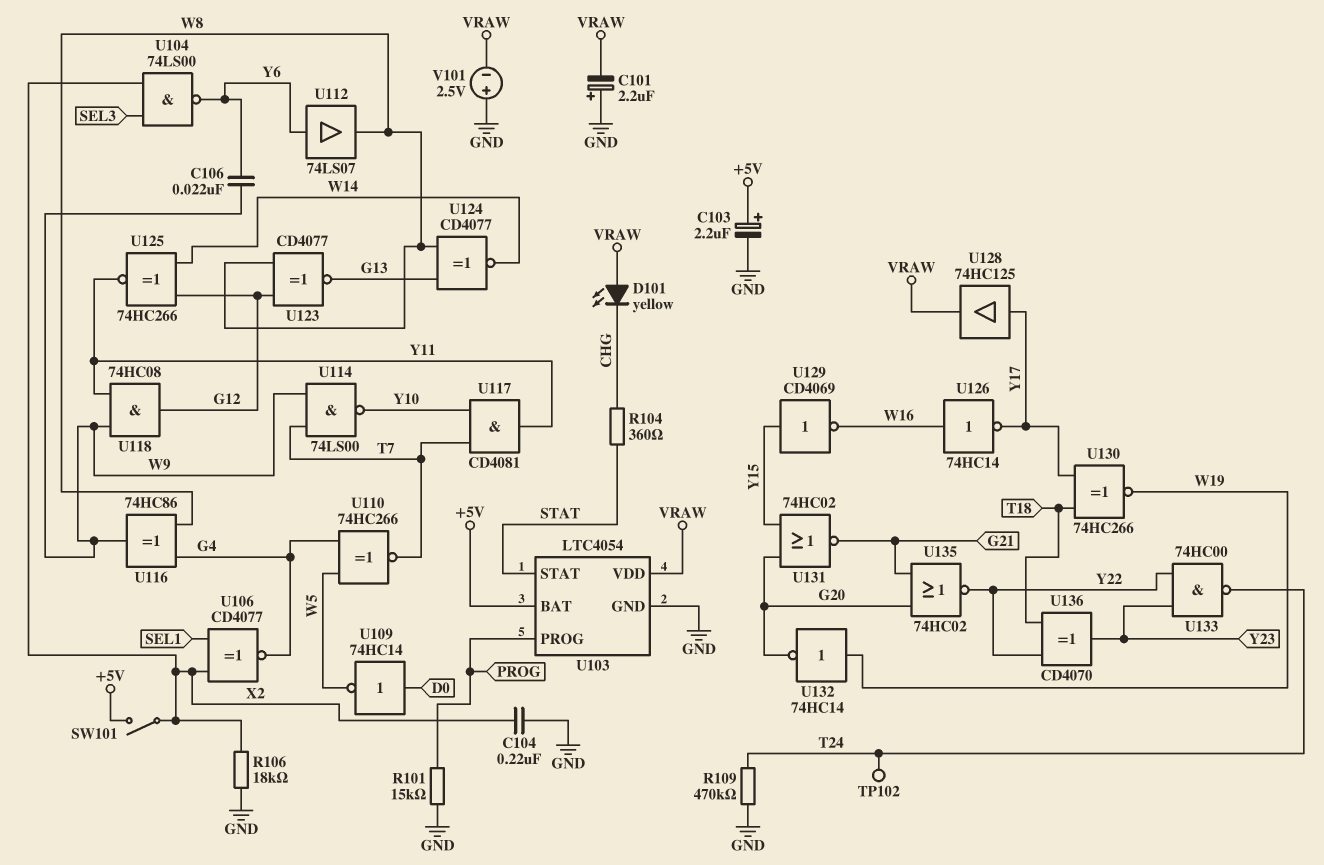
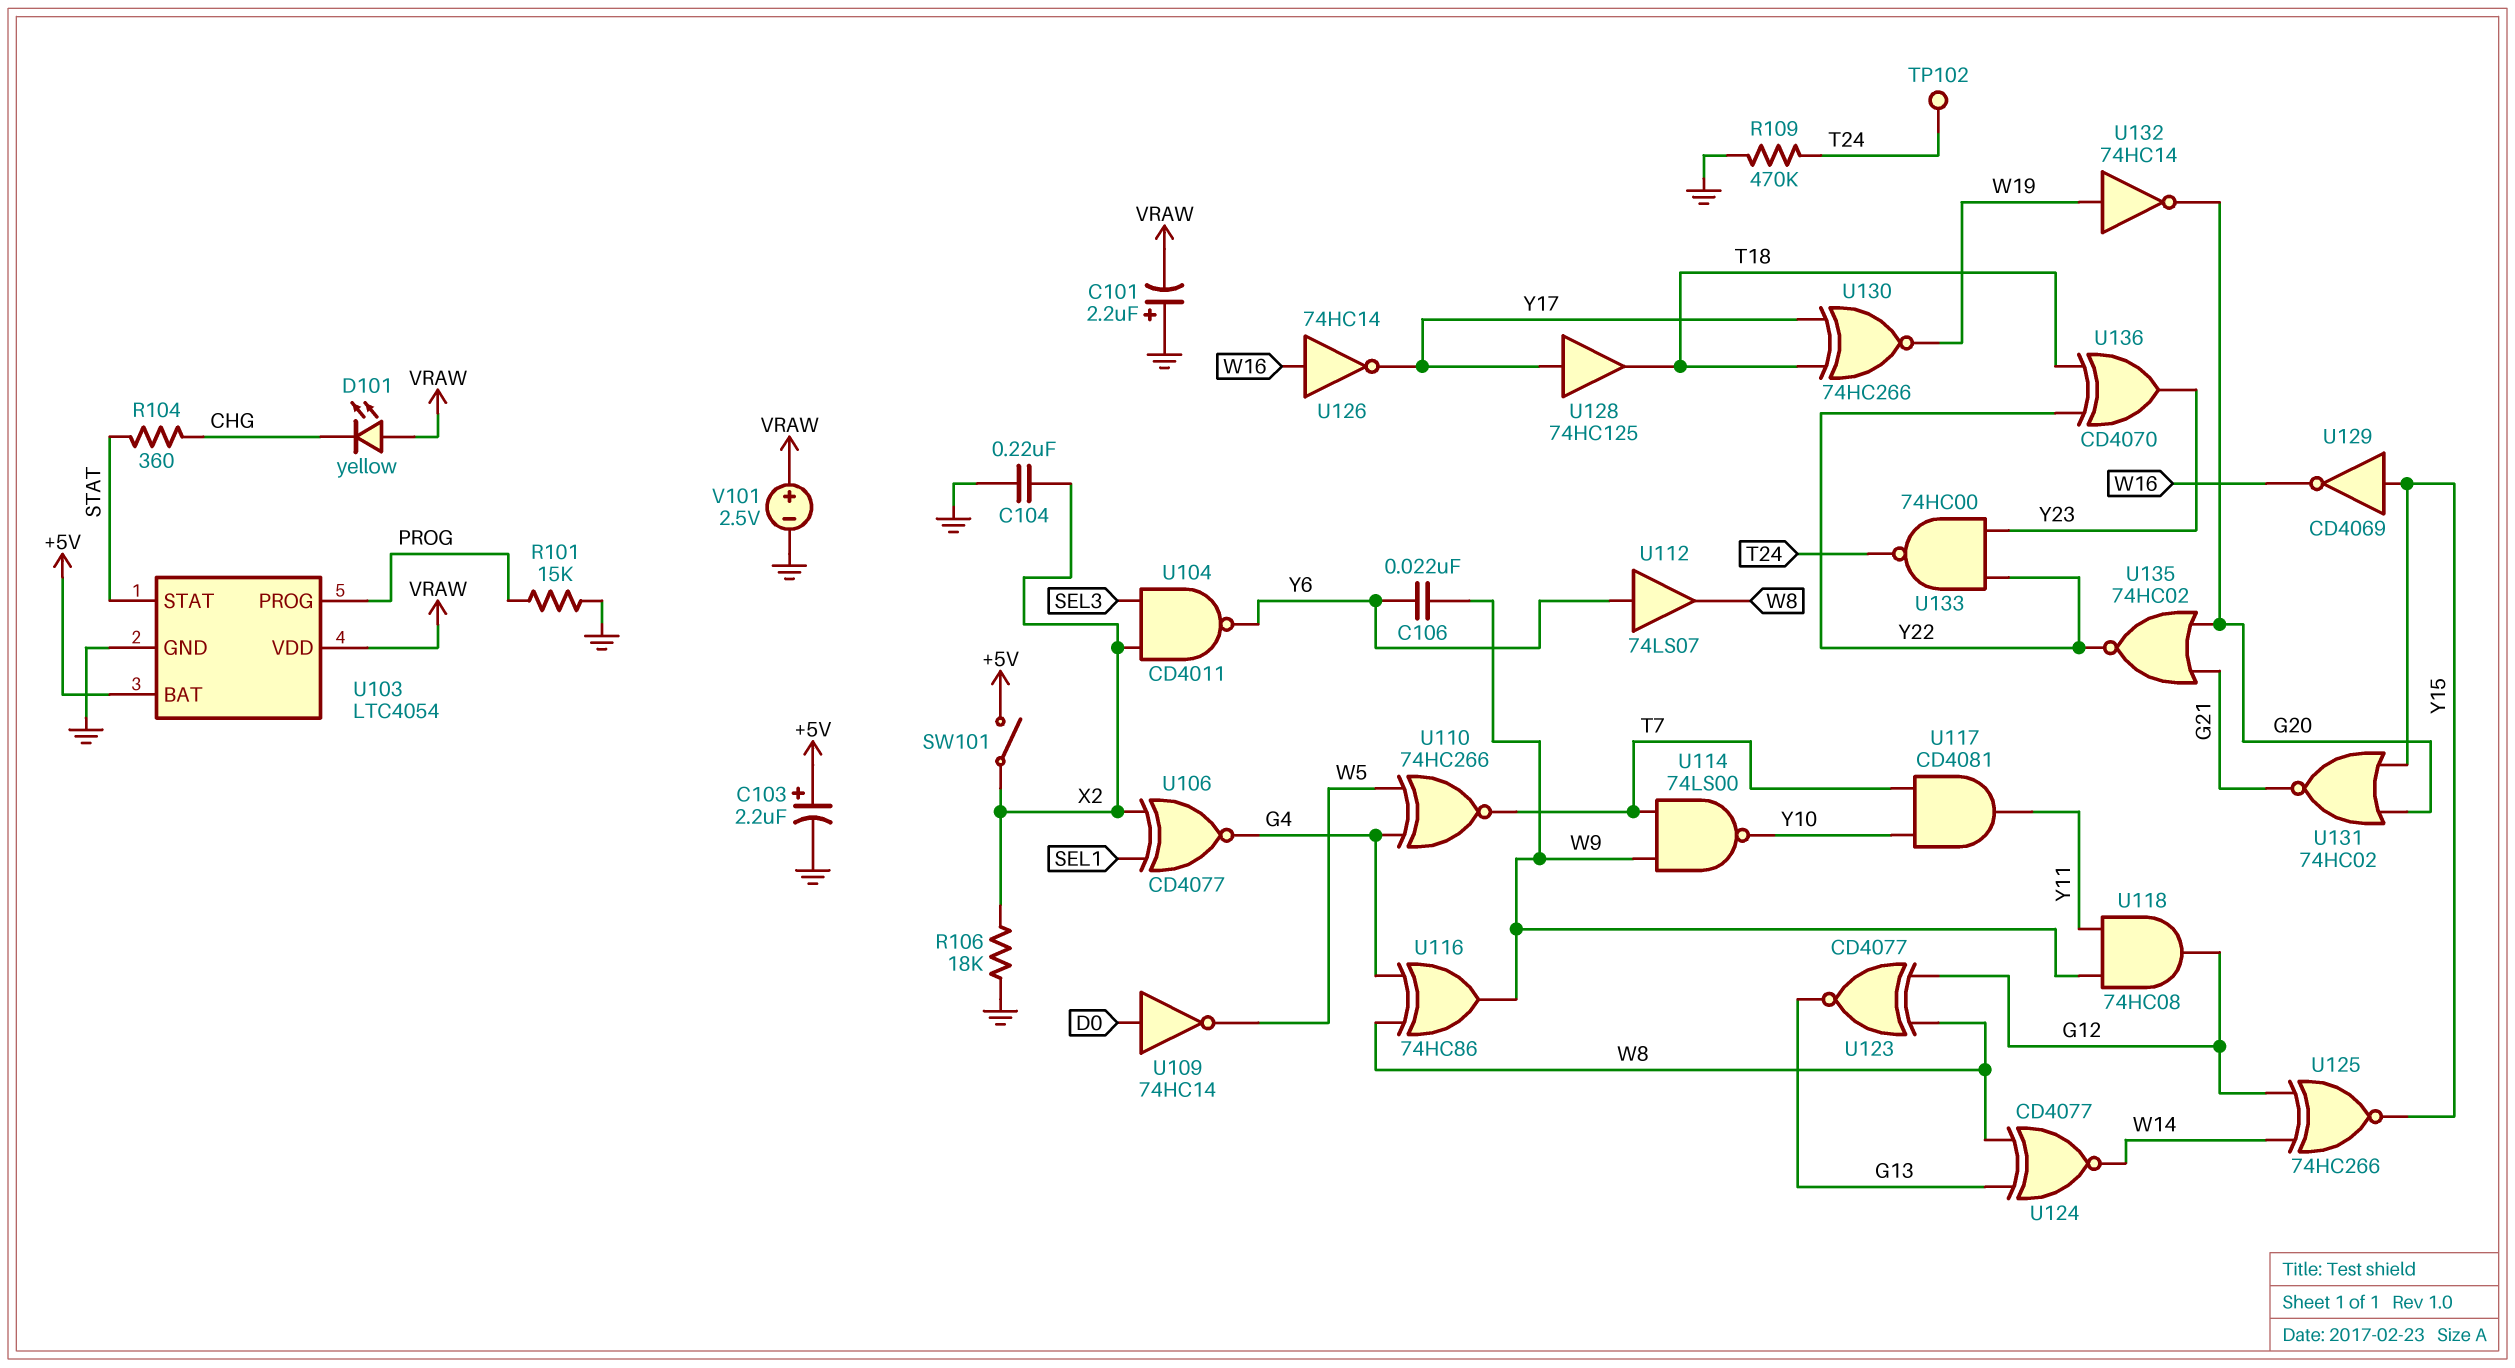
U104: NAND 74LS00 (in SEL3, in X2, out Y6) -> NAND CD4011 (in SEL3, in X2, out Y6)
U125: XNOR 74HC266 (in G12, in W14, out Y11) -> XNOR 74HC266 (in G12, in W14, out Y15)
U128: buffer 74HC125 (in Y17, out VRAW) -> buffer 74HC125 (in Y17, out T18)
V101: 2.5V (plus GND, minus VRAW) -> 2.5V (plus VRAW, minus GND)

